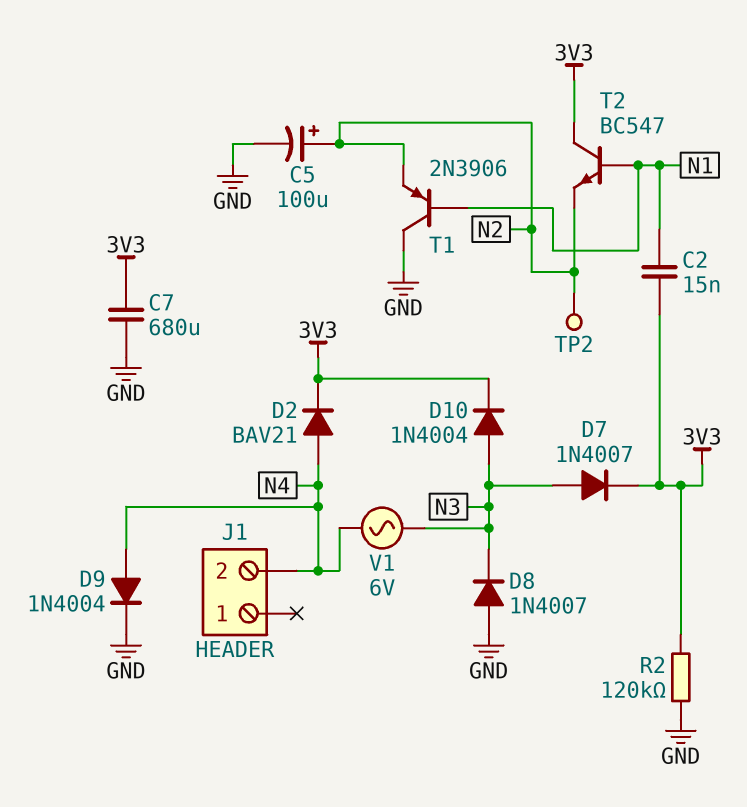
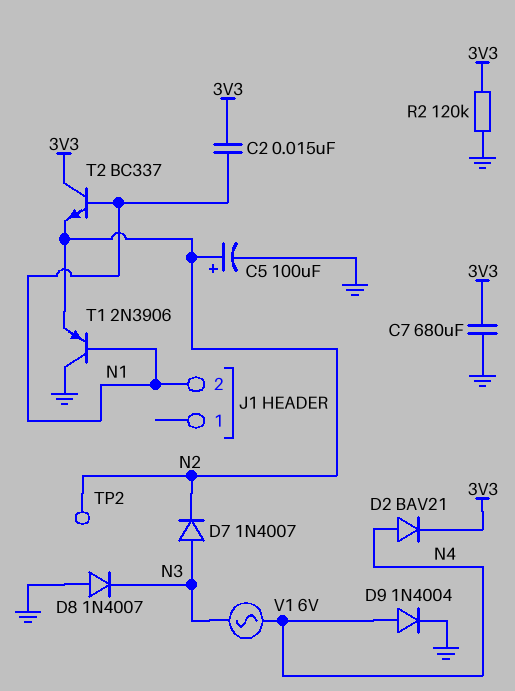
D7: diode 1N4007 (A N3, K 3V3) -> diode 1N4007 (A N3, K N2)
D10: diode 1N4004 (A N3, K 3V3) -> none
J1 pin 2: N4 -> N1
T2: NPN BC547 (B N1, C 3V3, E N2) -> NPN BC337 (B N1, C 3V3, E N2)

